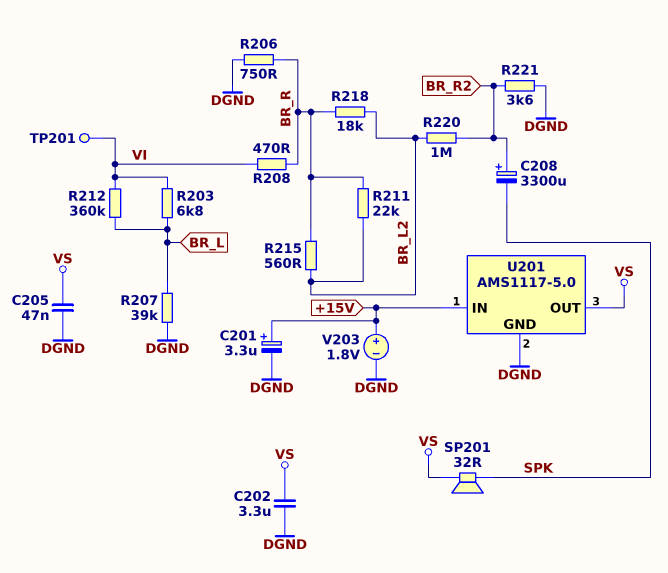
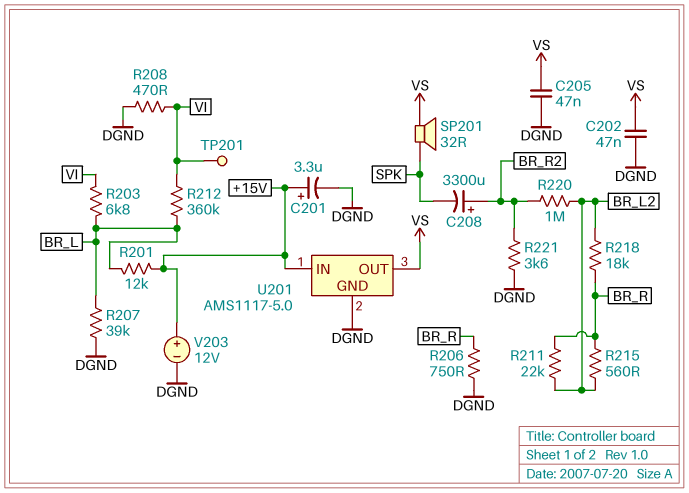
C202: 3.3uF (DGND, VS) -> 47nF (DGND, VS)
R201: none -> 12k (+15V, BR_L)
R208: 470 (BR_R, VI) -> 470 (DGND, VI)
V203: 1.8V (plus +15V, minus DGND) -> 12V (plus +15V, minus DGND)

